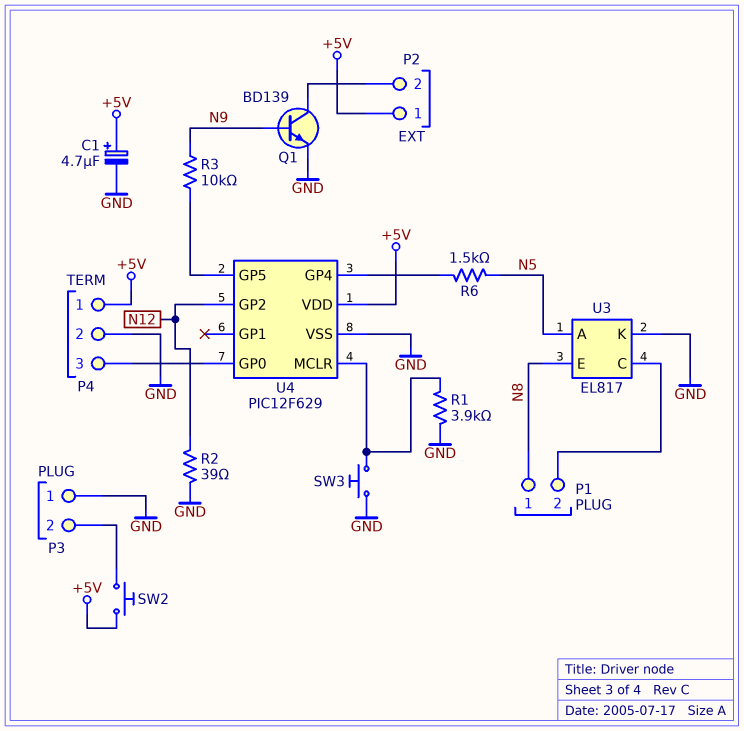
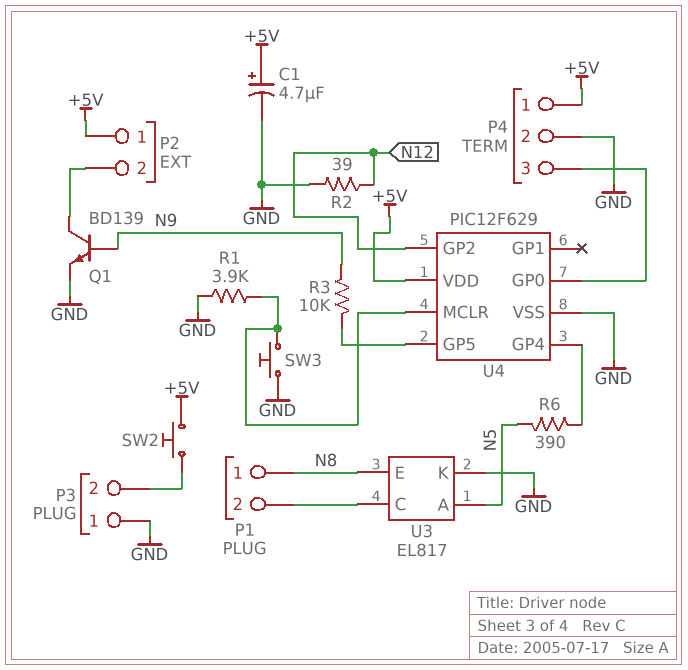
R6: 1.5k (N5, U4/GP4) -> 390 (N5, U4/GP4)

